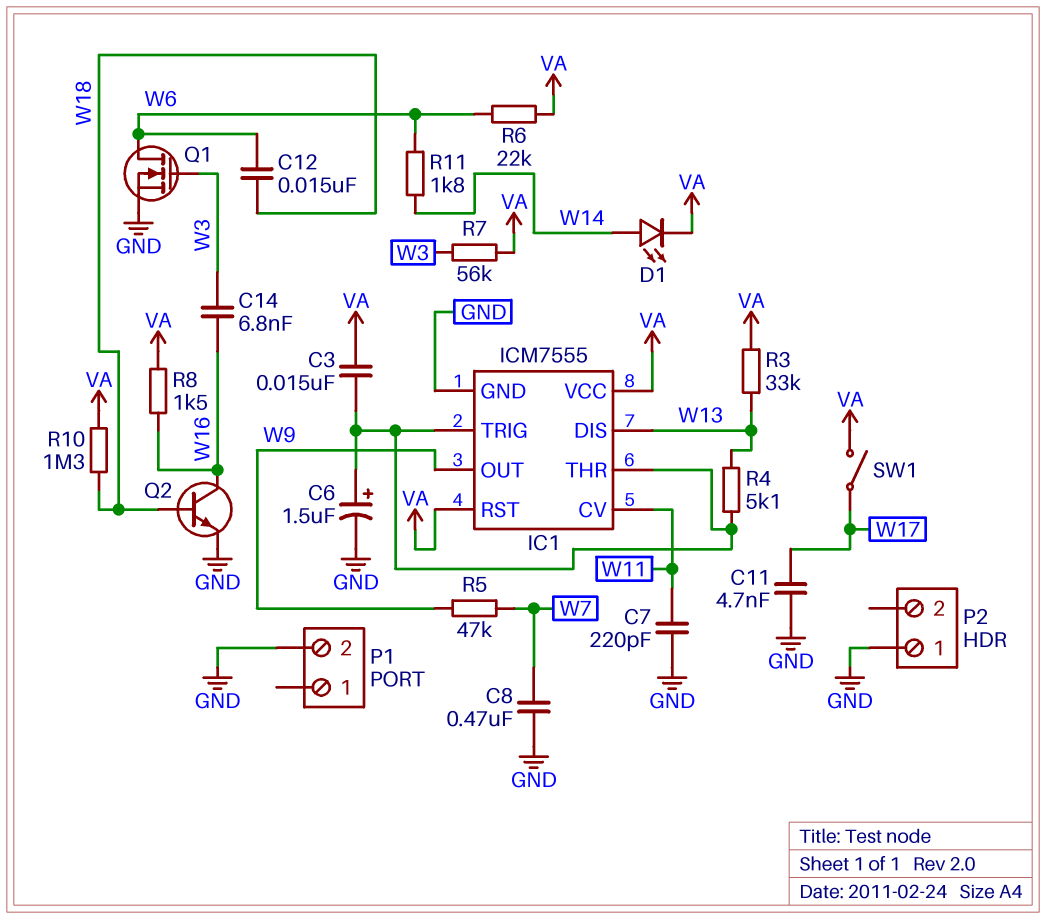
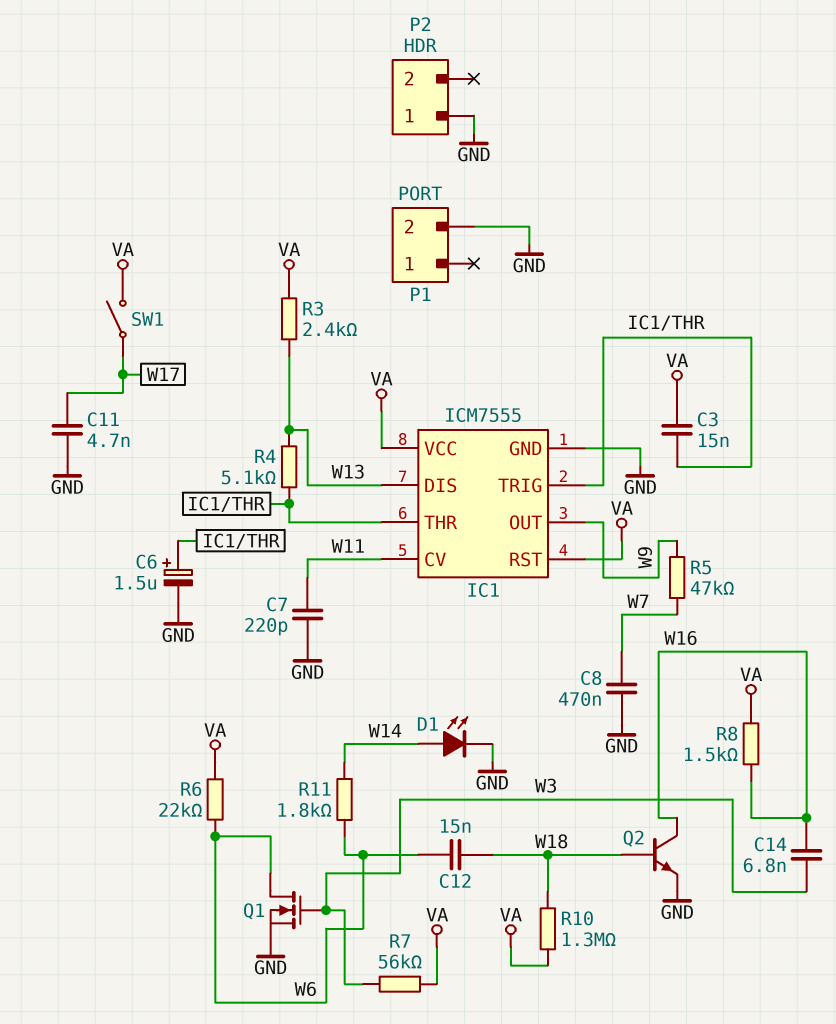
D1: LED (A W14, K VA) -> LED (A W14, K GND)
R3: 33k (VA, W13) -> 2.4k (VA, W13)

